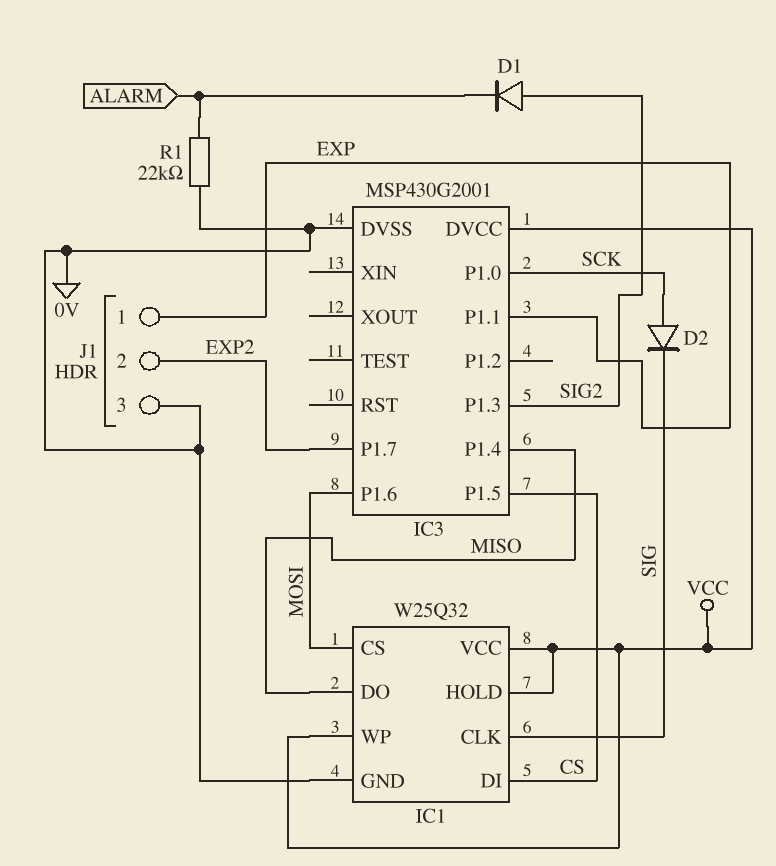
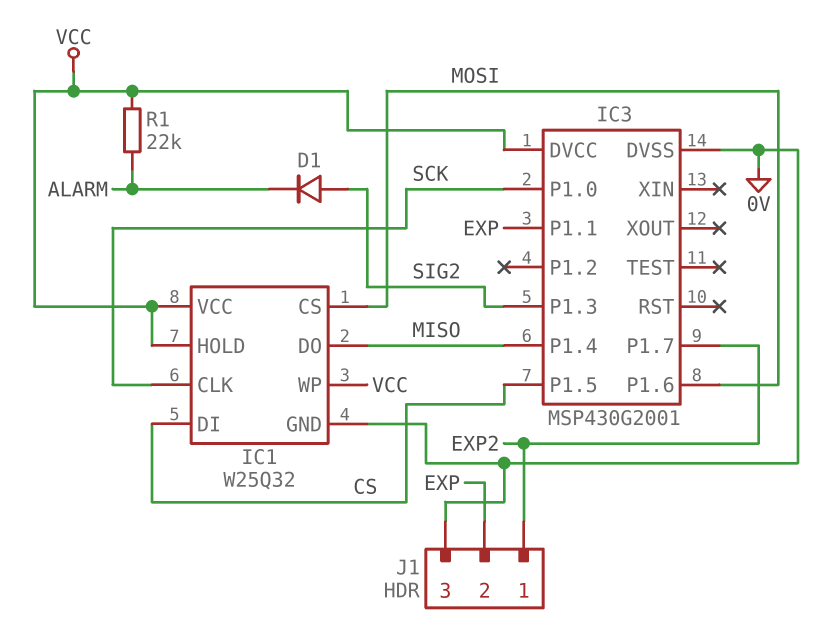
D2: diode (A SCK, K SIG) -> none
IC1 pin CLK: SIG -> SCK
J1 pin 1: EXP -> EXP2
J1 pin 2: EXP2 -> EXP
R1: 22k (0V, ALARM) -> 22k (ALARM, VCC)

